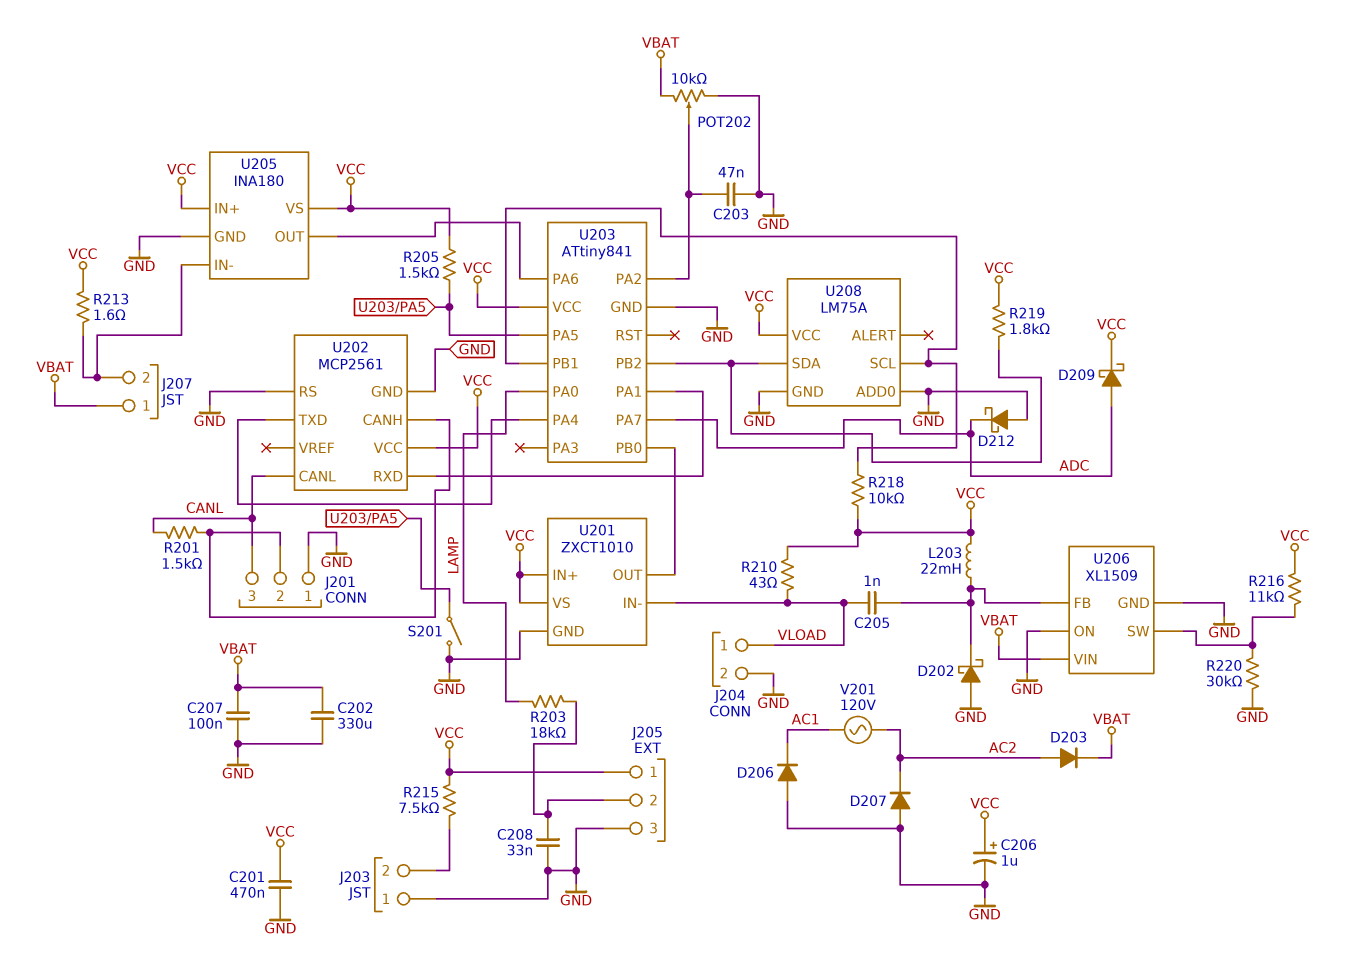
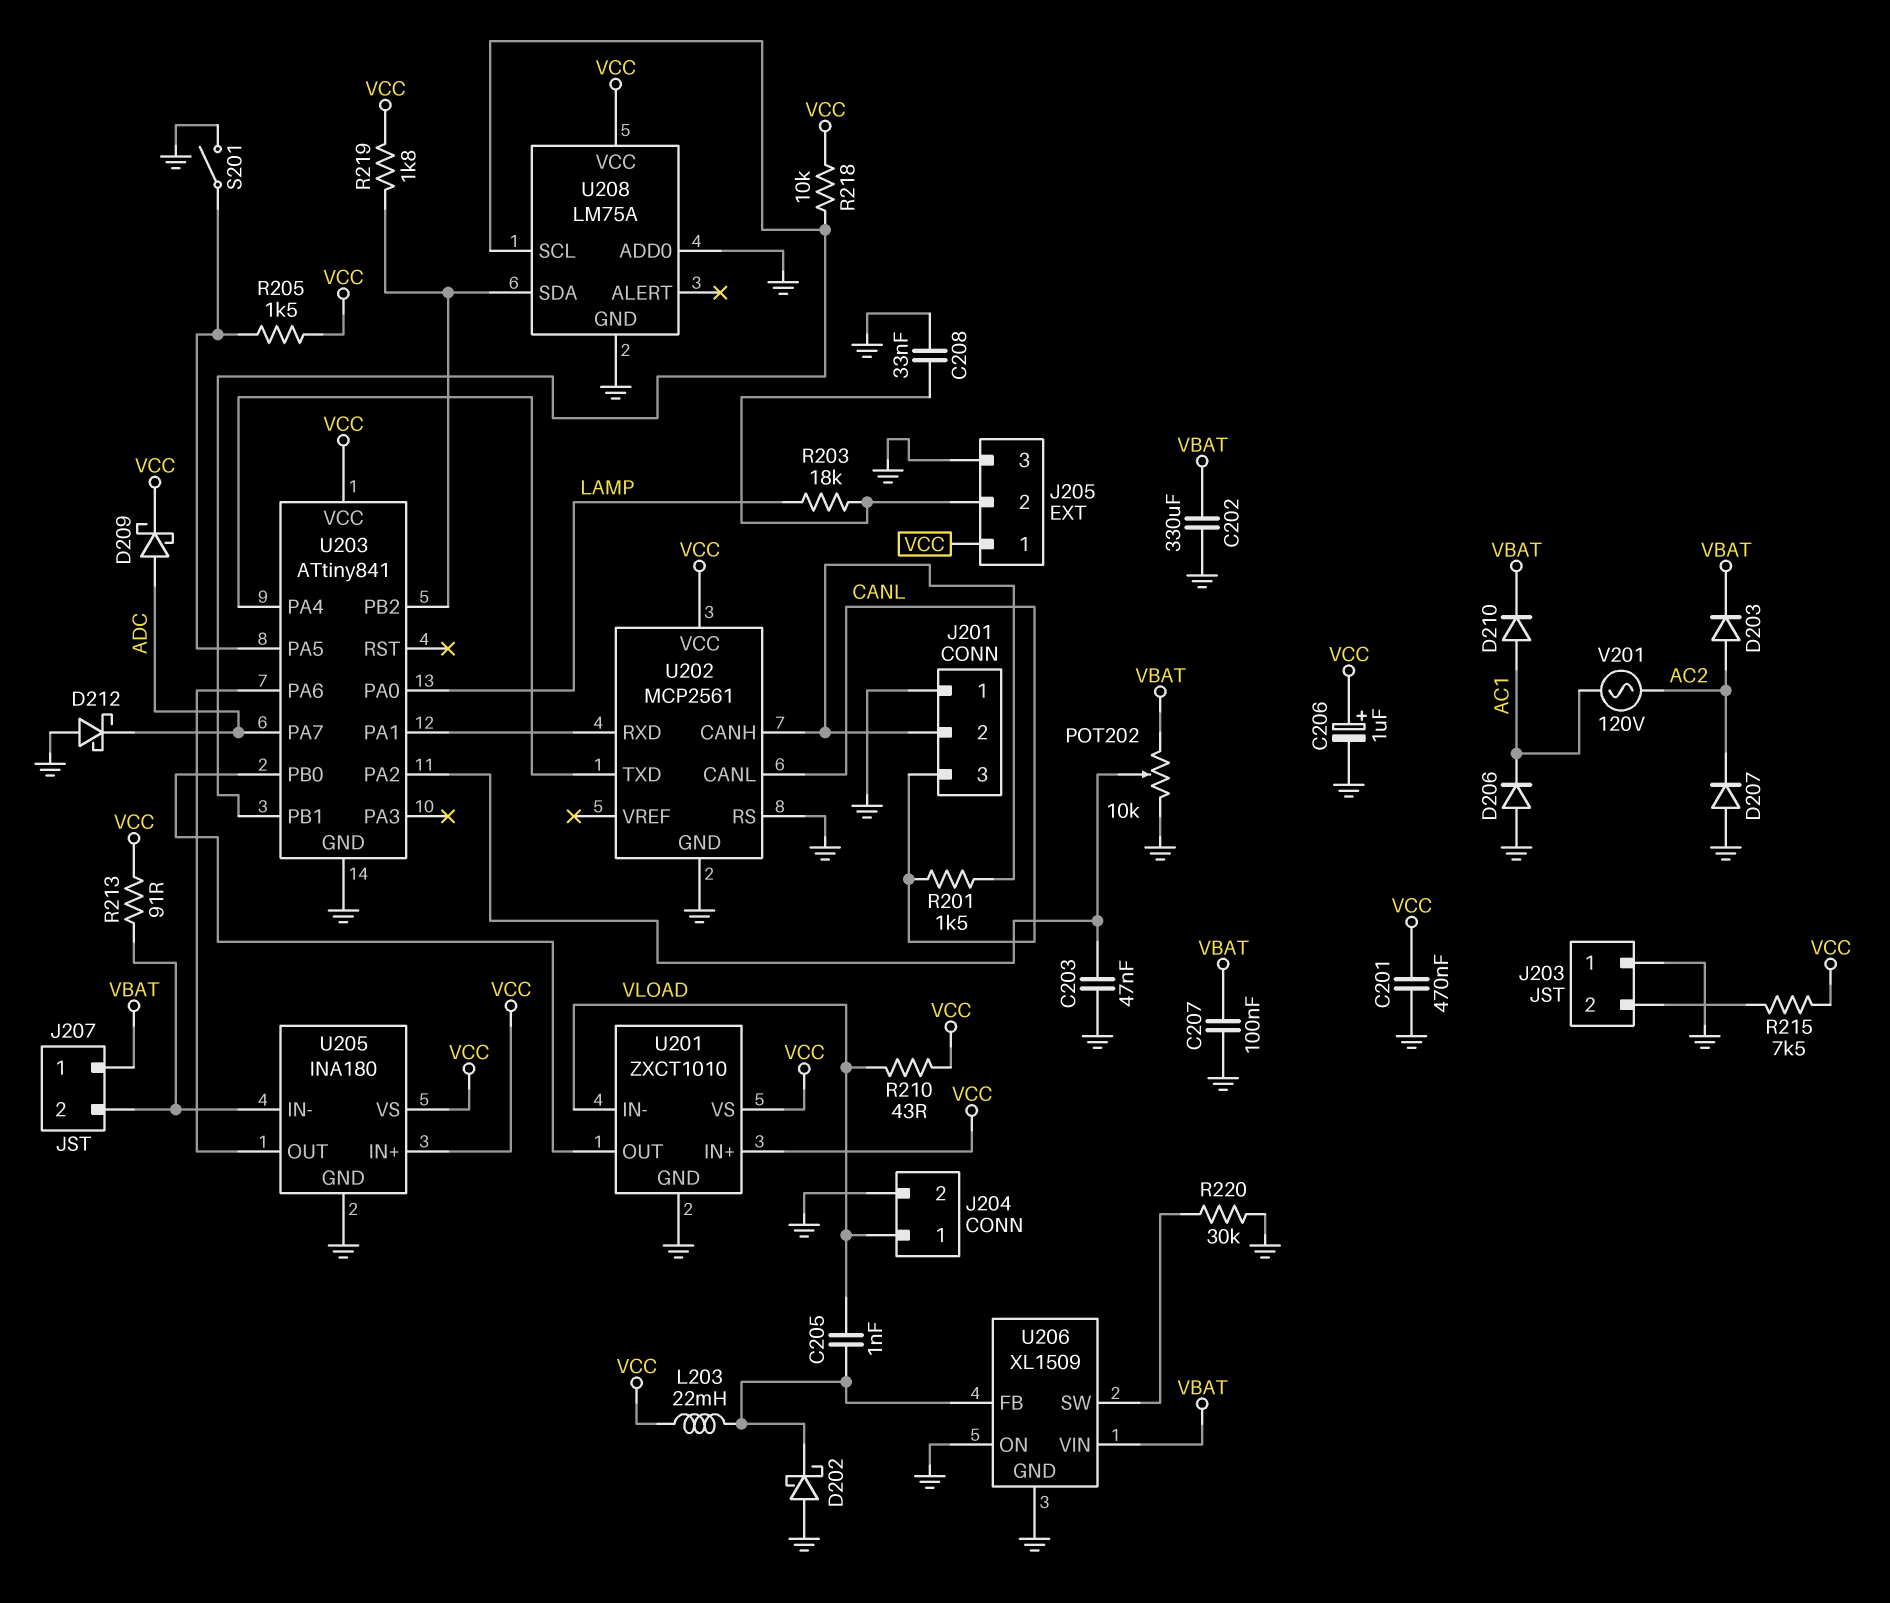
D210: none -> diode (A AC1, K VBAT)
R213: 1.6 (J207/2, VCC) -> 91 (J207/2, VCC)
R216: 11k (U206/SW, VCC) -> none

